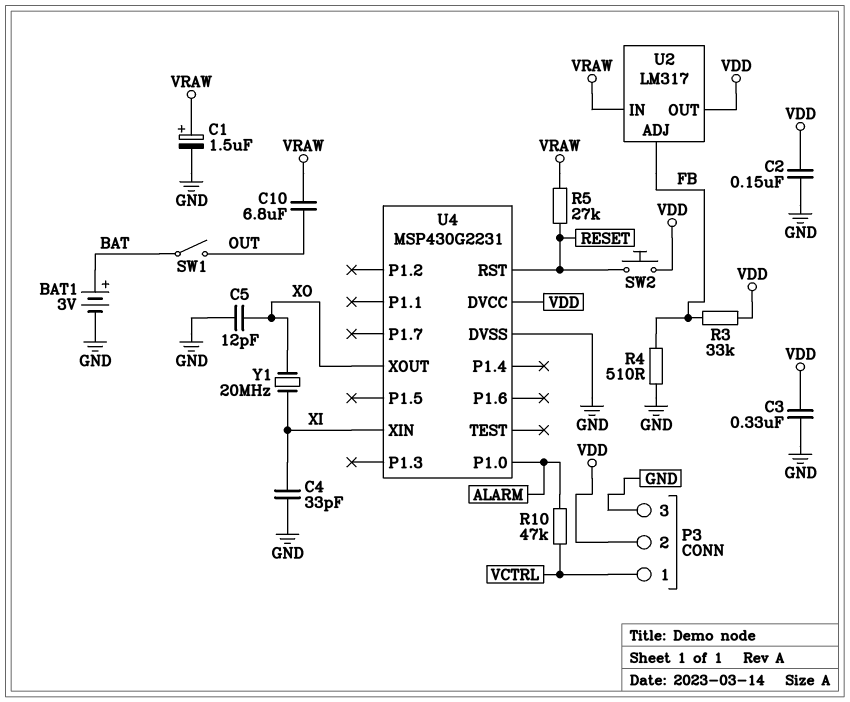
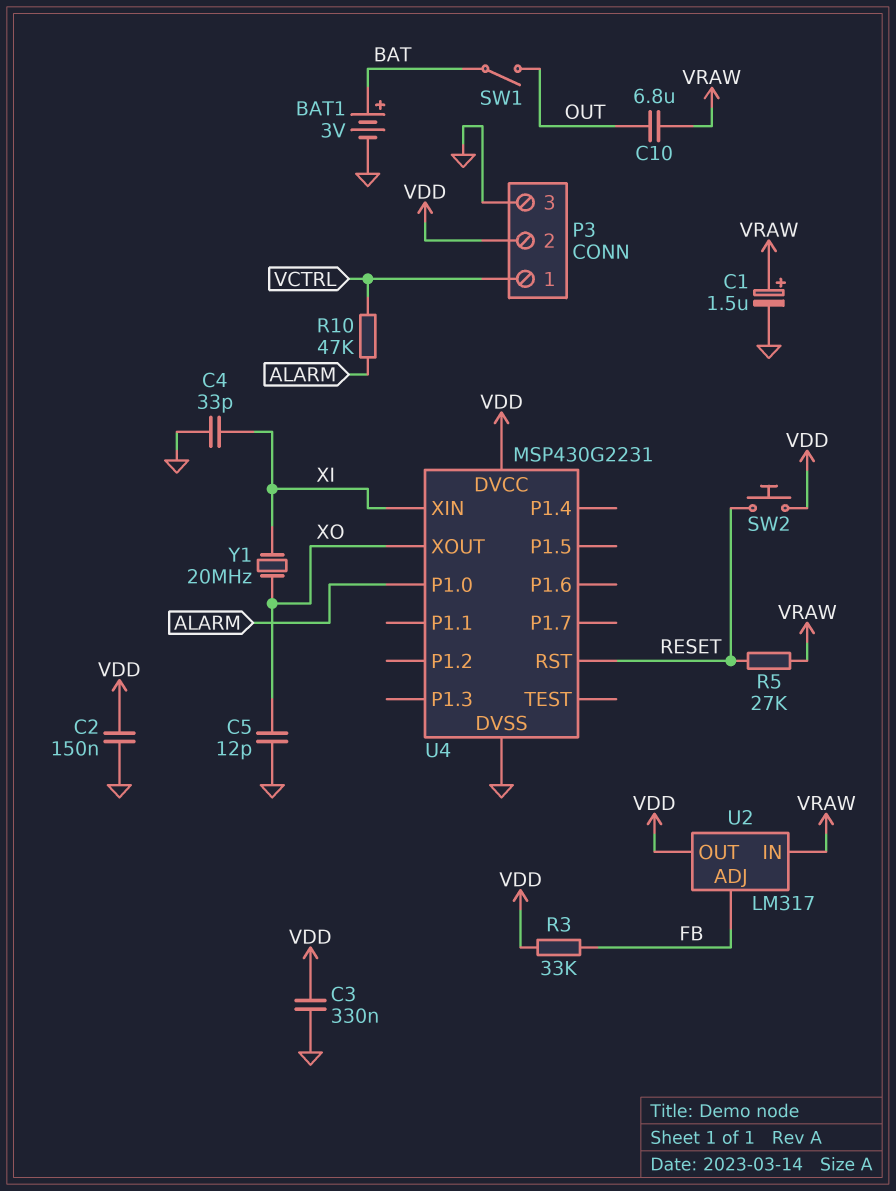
R4: 510 (FB, GND) -> none

